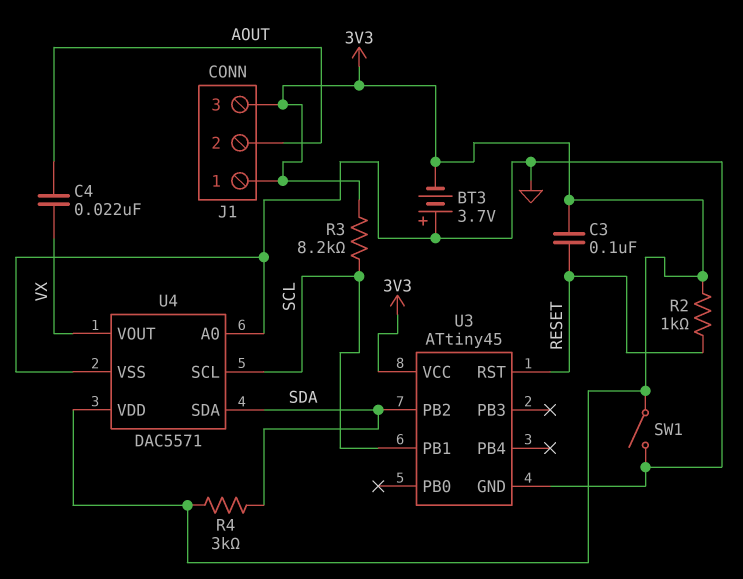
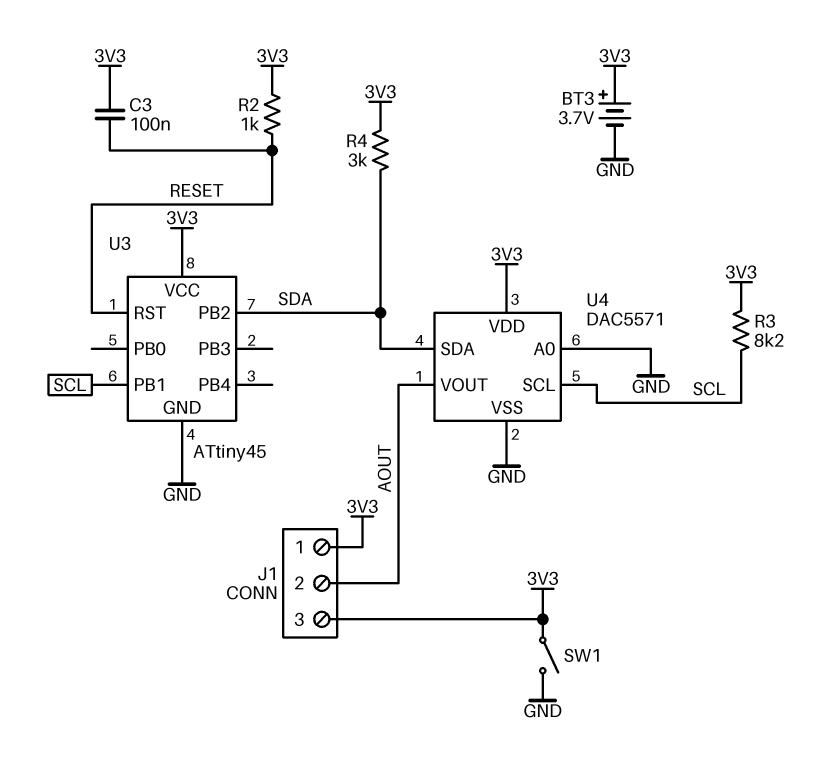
BT3: 3.7V (plus GND, minus 3V3) -> 3.7V (plus 3V3, minus GND)
C4: 22nF (AOUT, VX) -> none
U4 pin VOUT: VX -> AOUT

